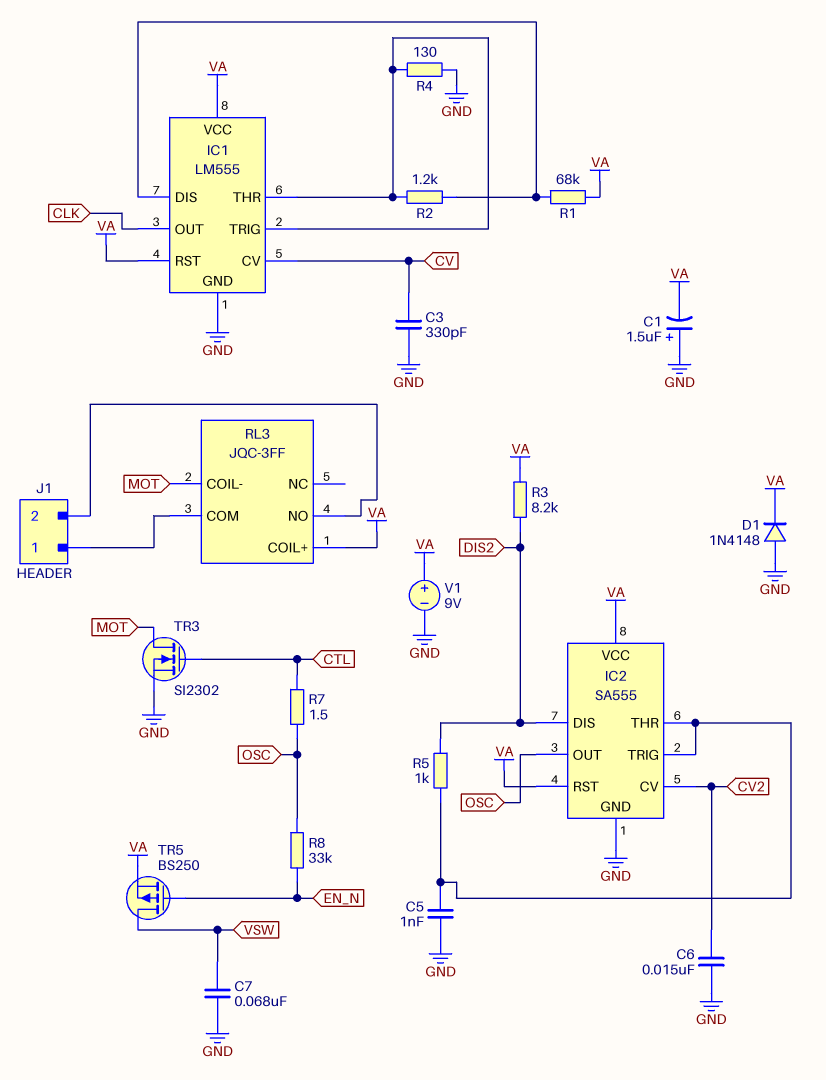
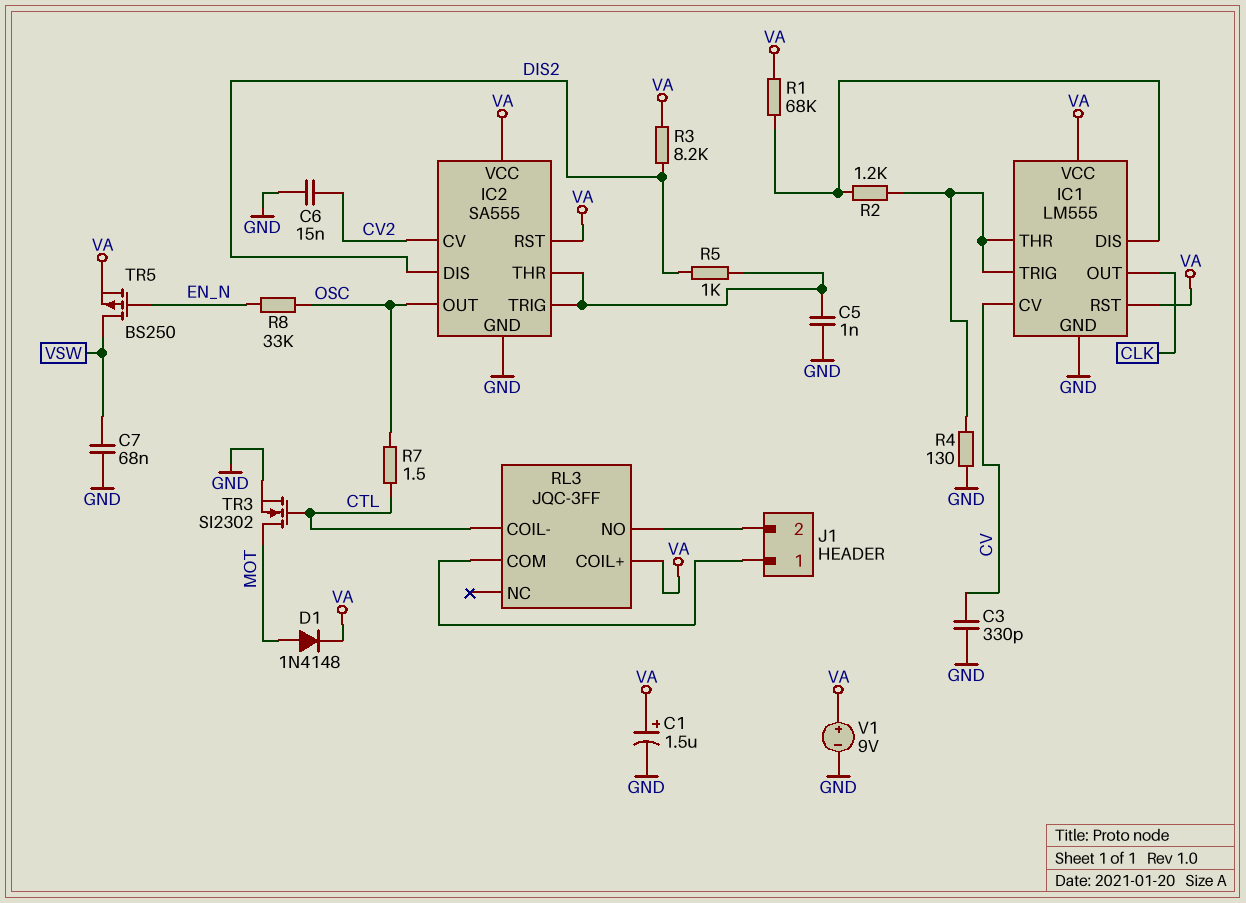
C1: 1.5uF (plus GND, minus VA) -> 1.5uF (plus VA, minus GND)
D1: diode 1N4148 (A GND, K VA) -> diode 1N4148 (A MOT, K VA)
RL3 pin COIL-: MOT -> CTL

